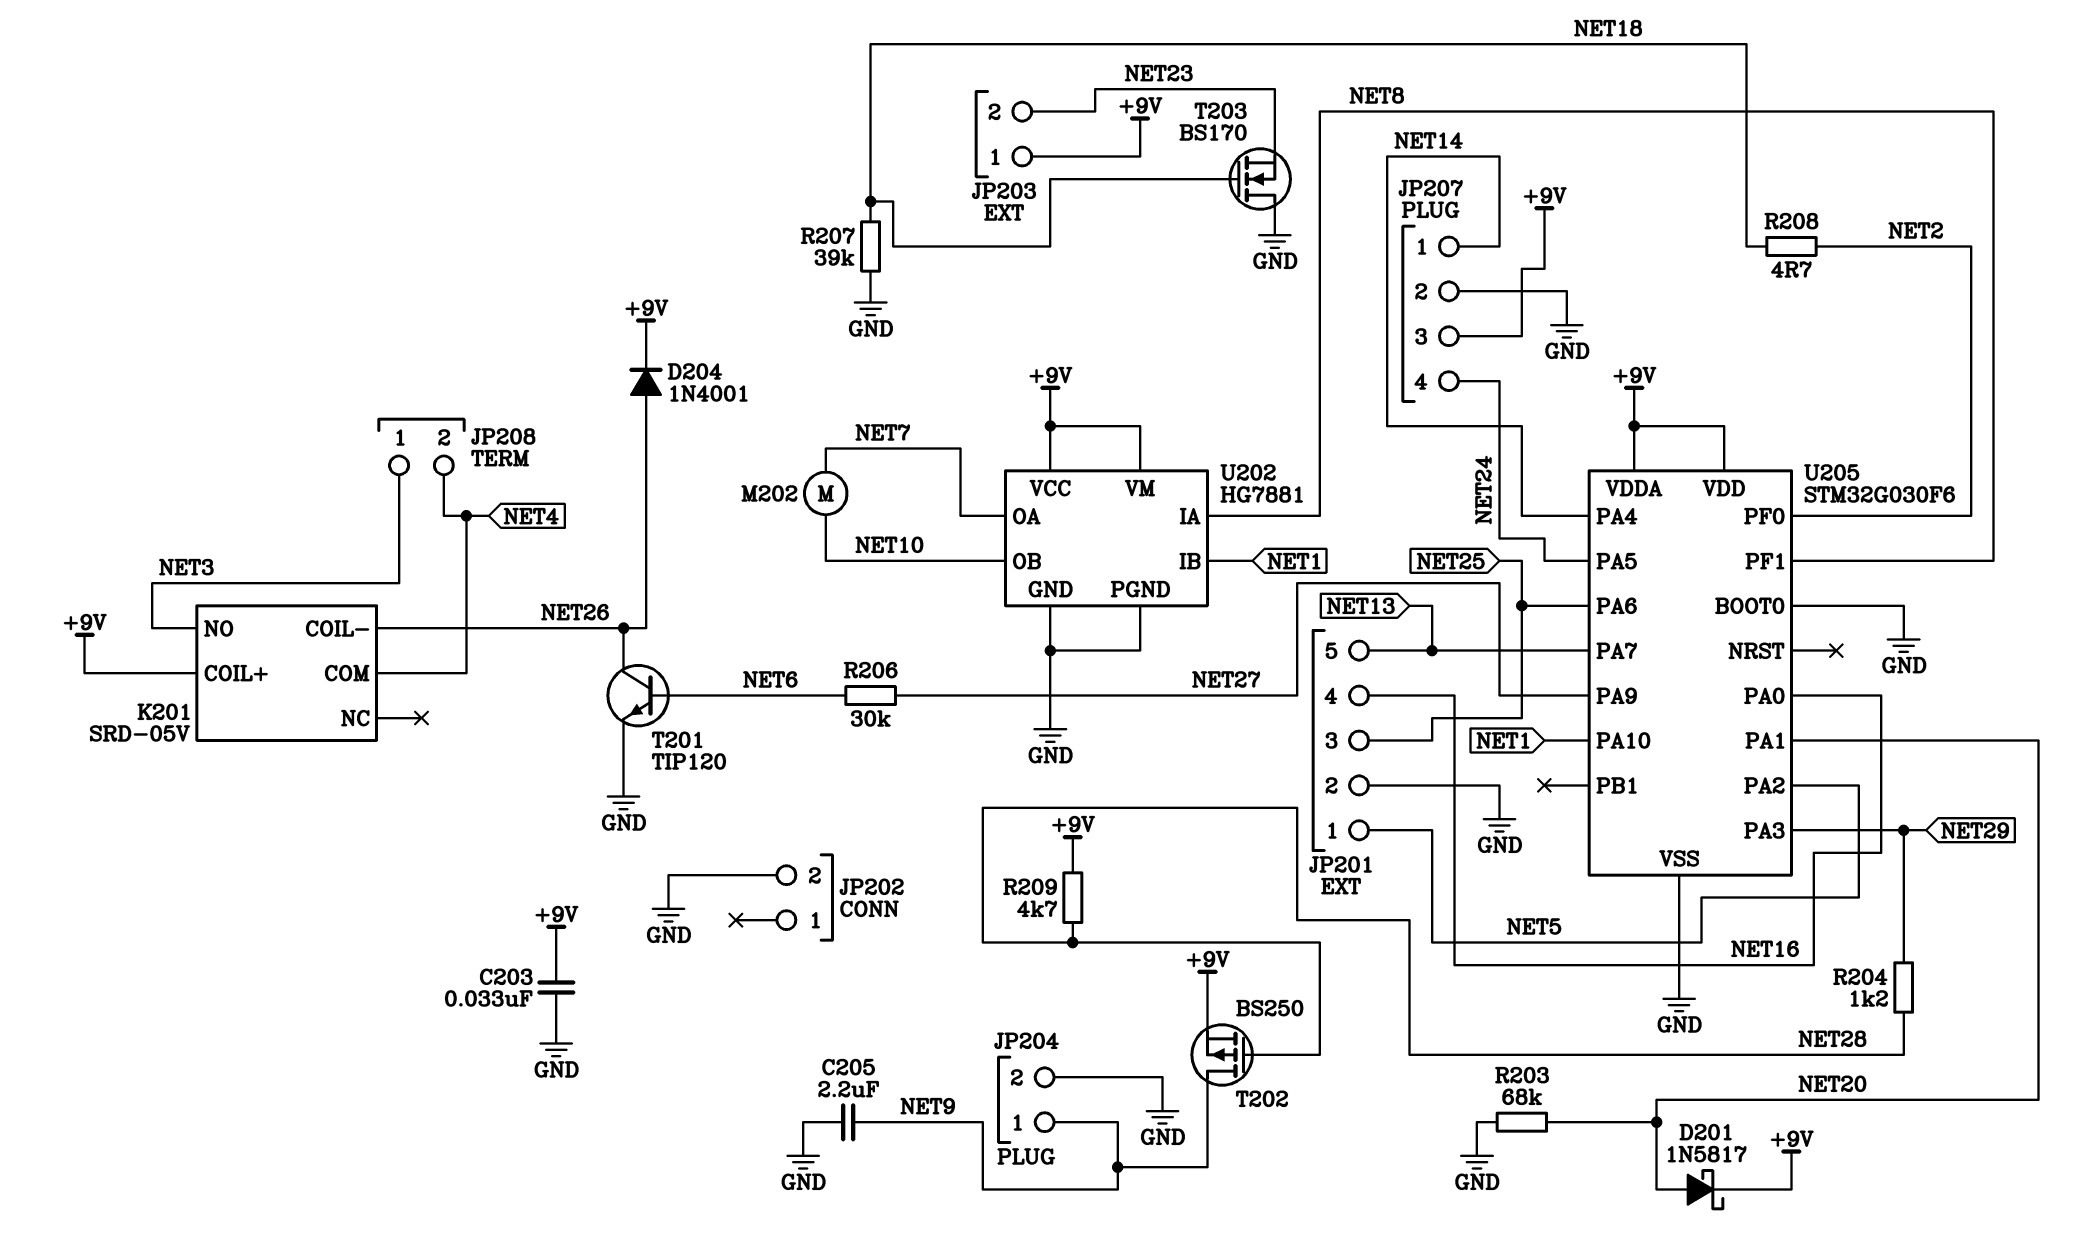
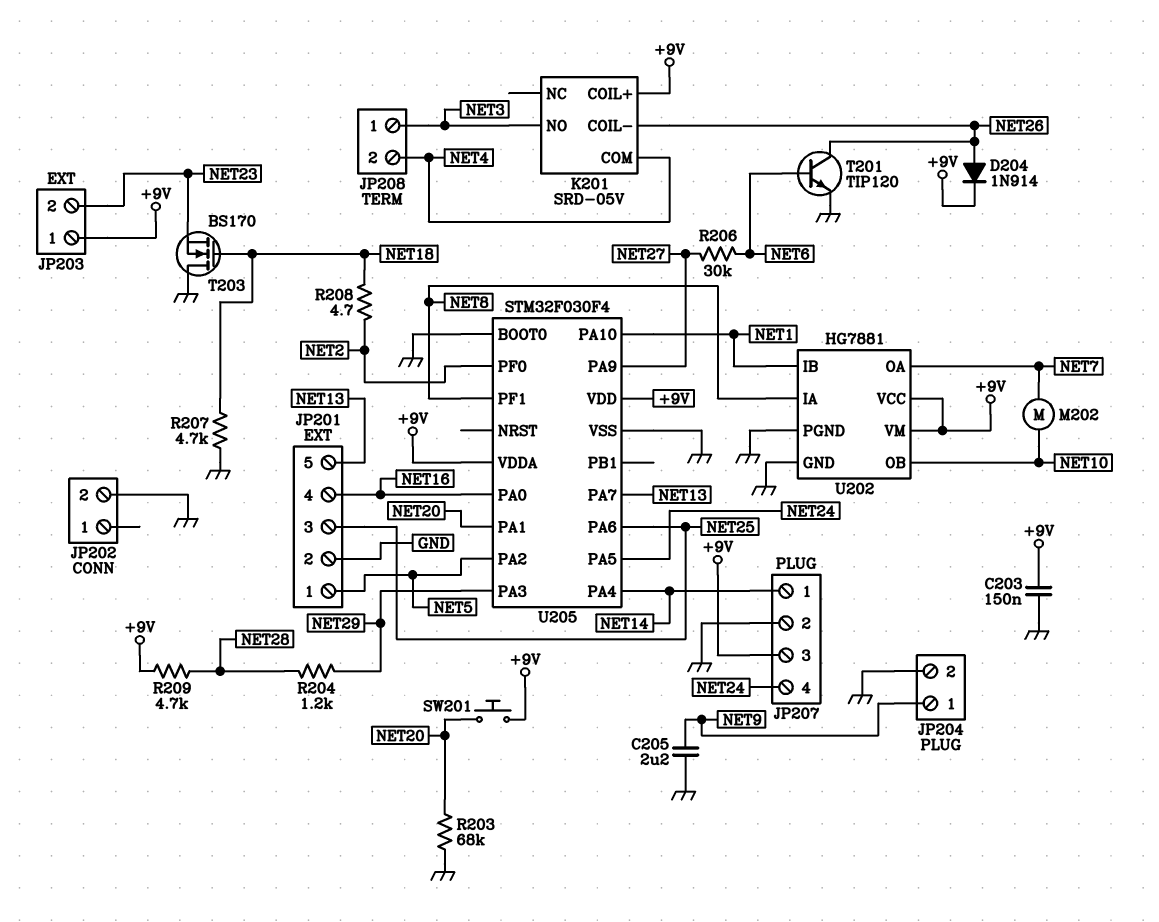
C203: 33nF (+9V, GND) -> 150nF (+9V, GND)
D201: schottky 1N5817 (A NET20, K +9V) -> none
D204: diode 1N4001 (A NET26, K +9V) -> diode 1N914 (A NET26, K +9V)
R207: 39k (GND, NET18) -> 4.7k (GND, NET18)
SW201: none -> button (+9V, NET20)
T202: PMOS BS250 (G NET28, D NET9, S +9V) -> none
U205: STM32G030F6 -> STM32F030F4

